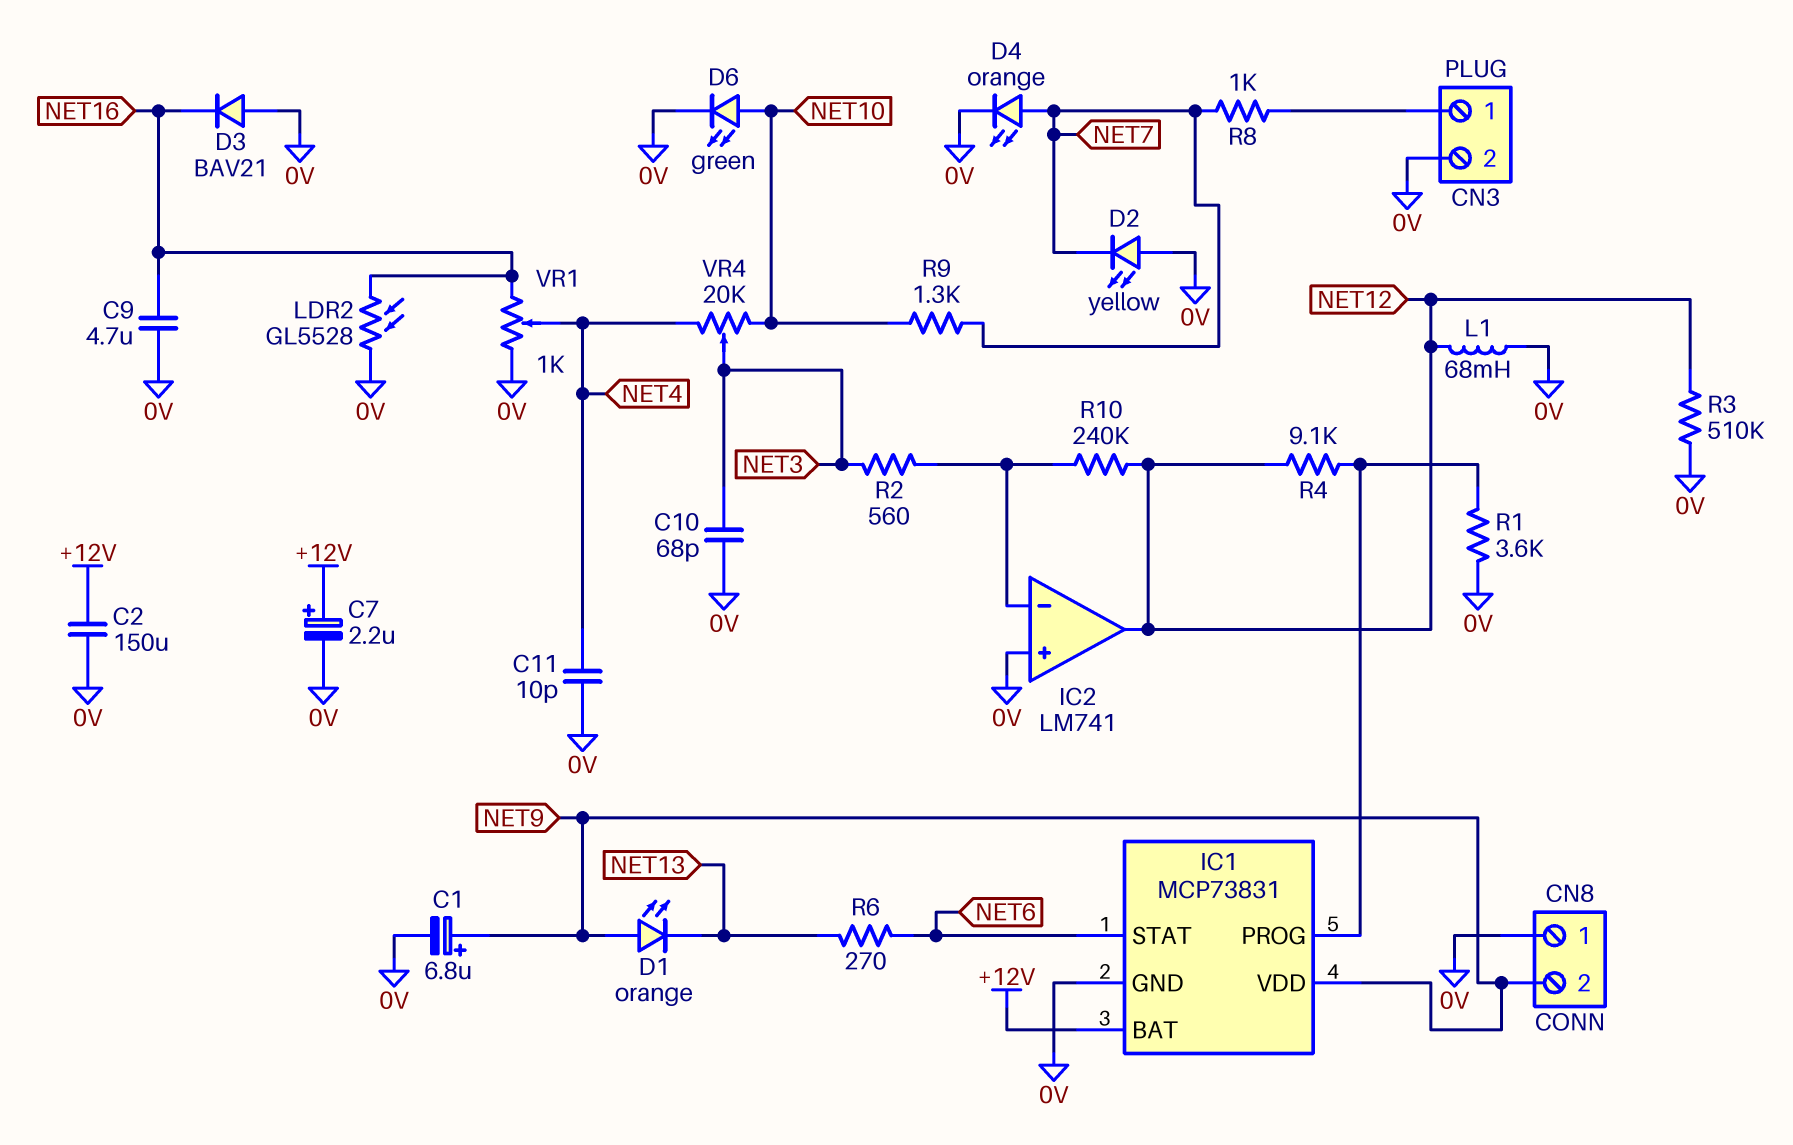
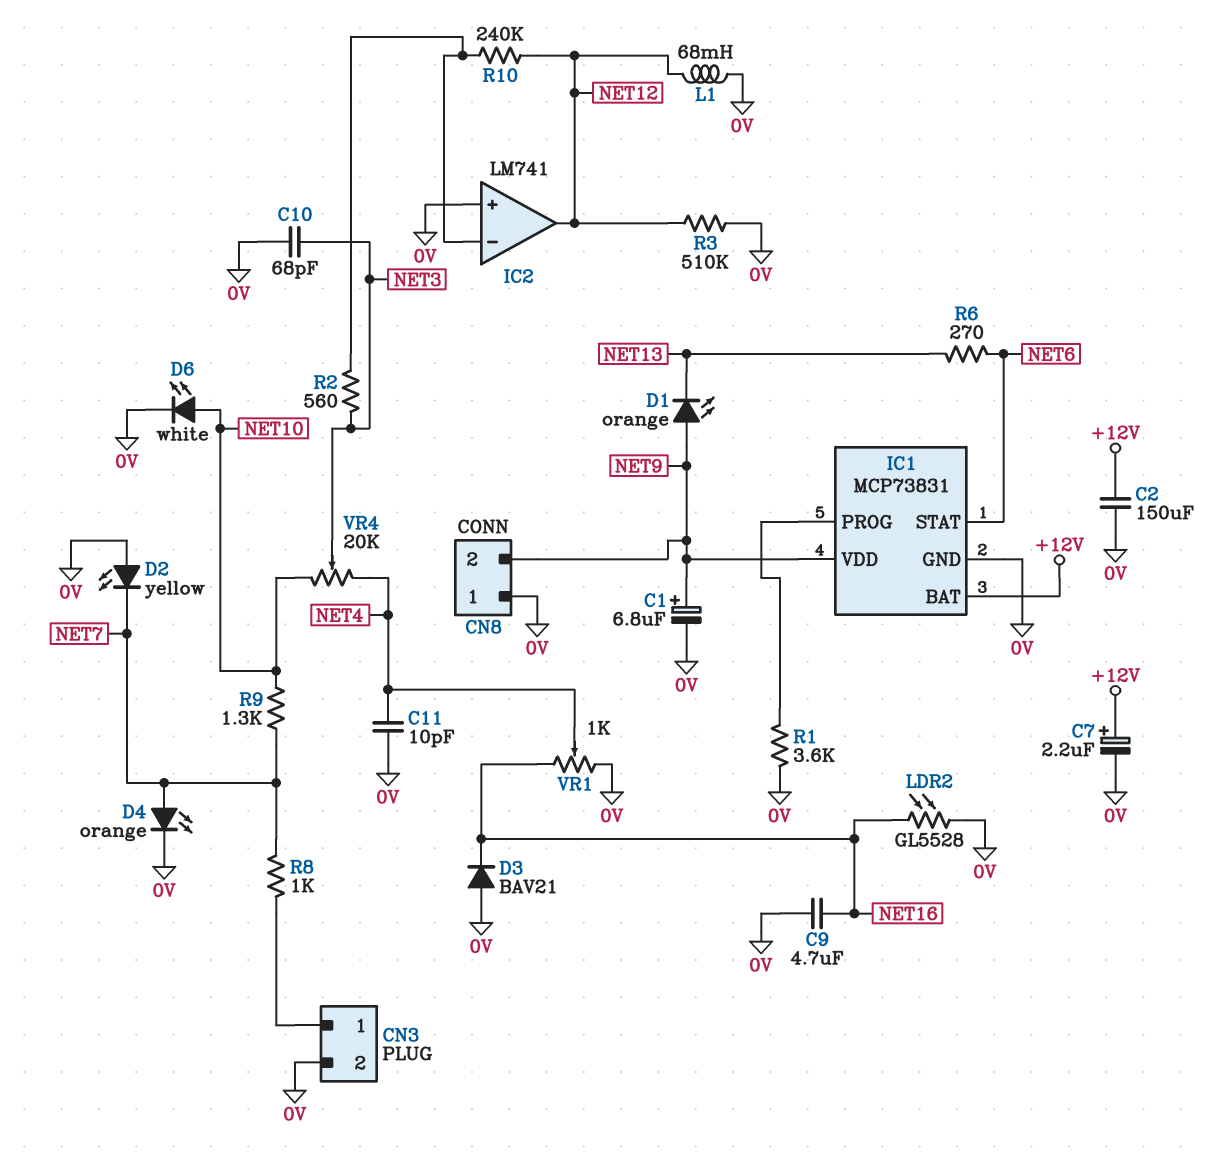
D6: LED green (A NET10, K 0V) -> LED white (A NET10, K 0V)
R4: 9.1k (IC1/PROG, NET12) -> none

